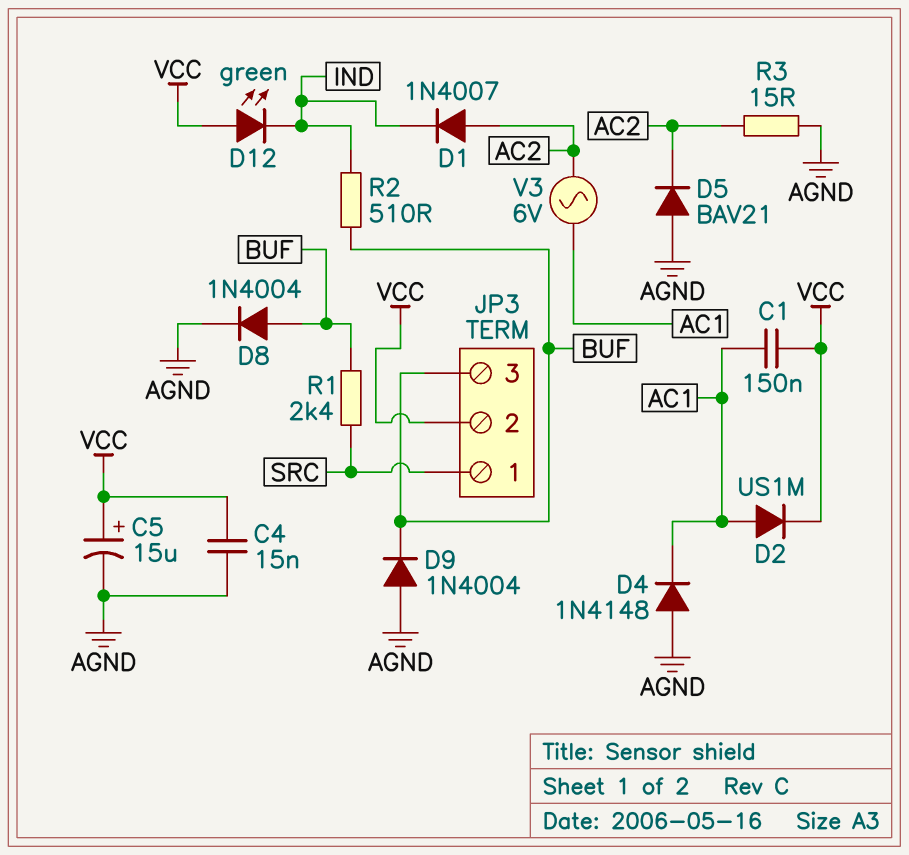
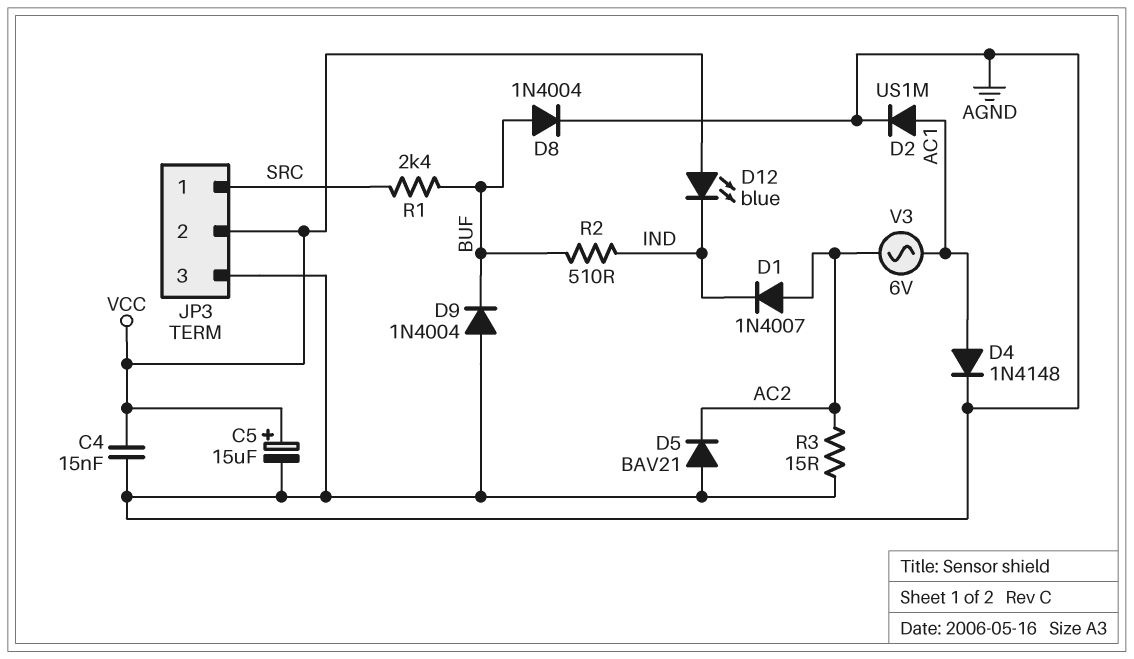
C1: 150nF (AC1, VCC) -> none
D2: diode US1M (A AC1, K VCC) -> diode US1M (A AC1, K AGND)
D4: diode 1N4148 (A AGND, K AC1) -> diode 1N4148 (A AC1, K AGND)
D12: LED green (A VCC, K IND) -> LED blue (A VCC, K IND)
JP3 pin 3: BUF -> AGND

